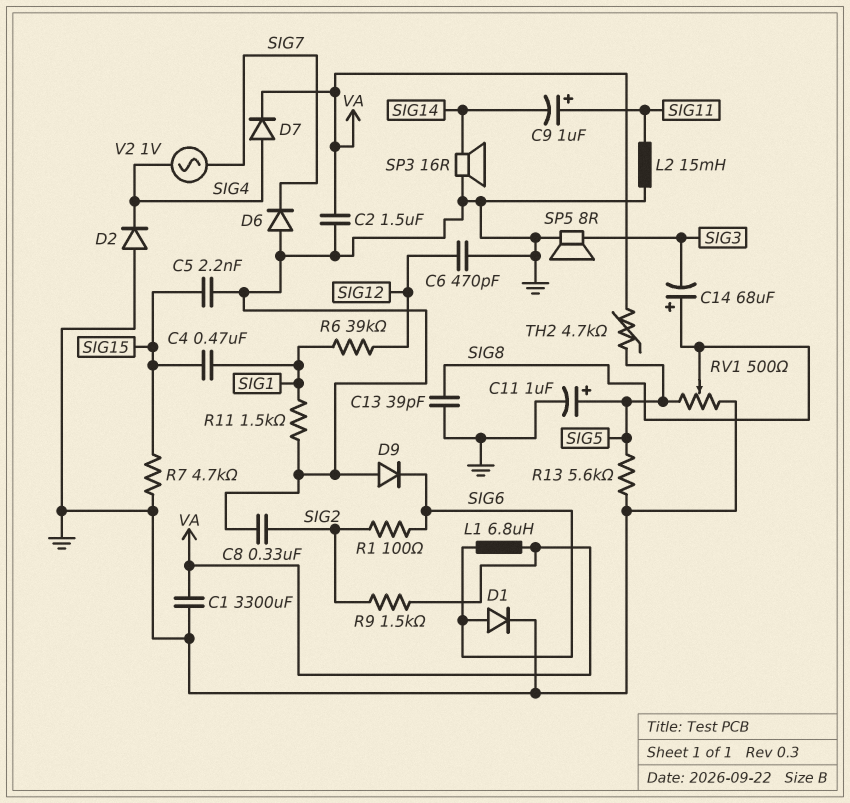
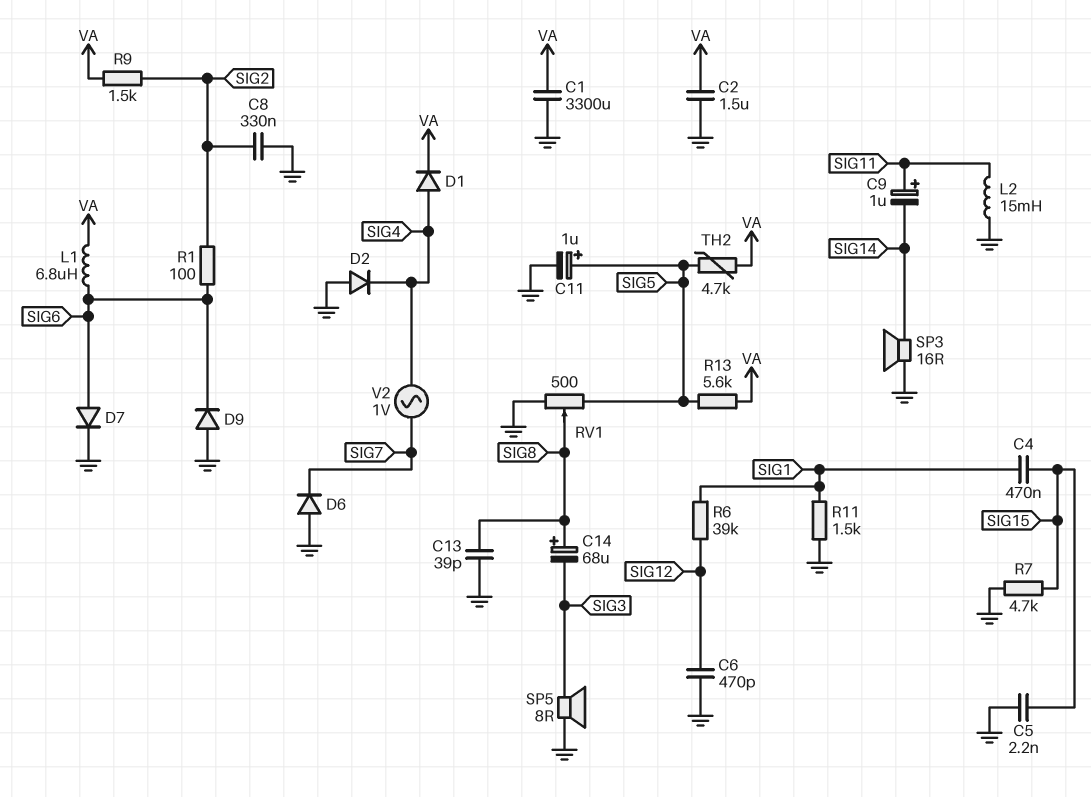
D1: diode (A SIG6, K GND) -> diode (A SIG4, K VA)
D7: diode (A SIG4, K VA) -> diode (A SIG6, K GND)
R13: 5.6k (GND, SIG5) -> 5.6k (SIG5, VA)

